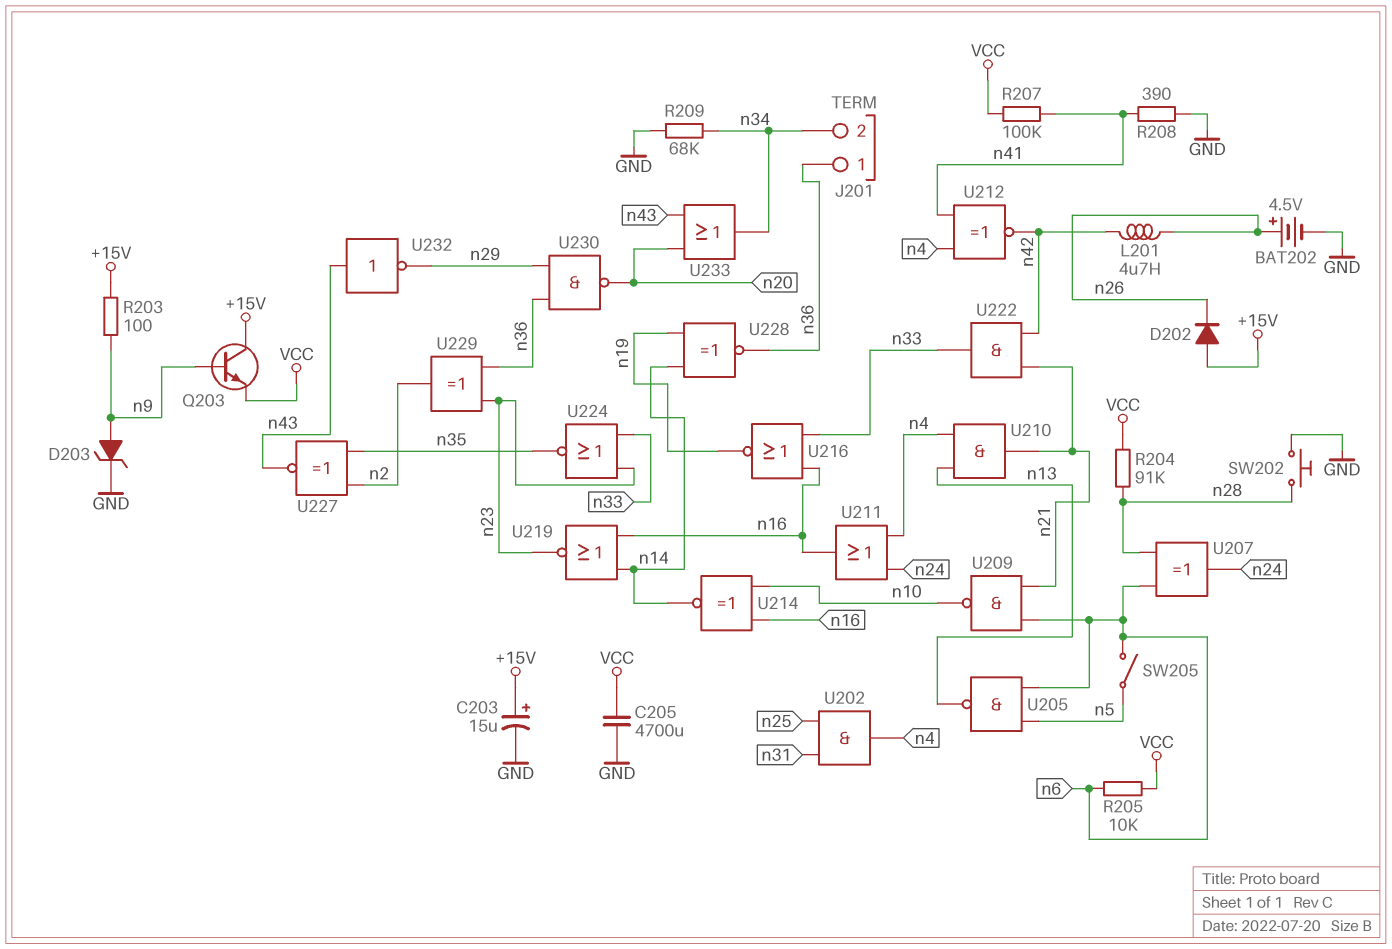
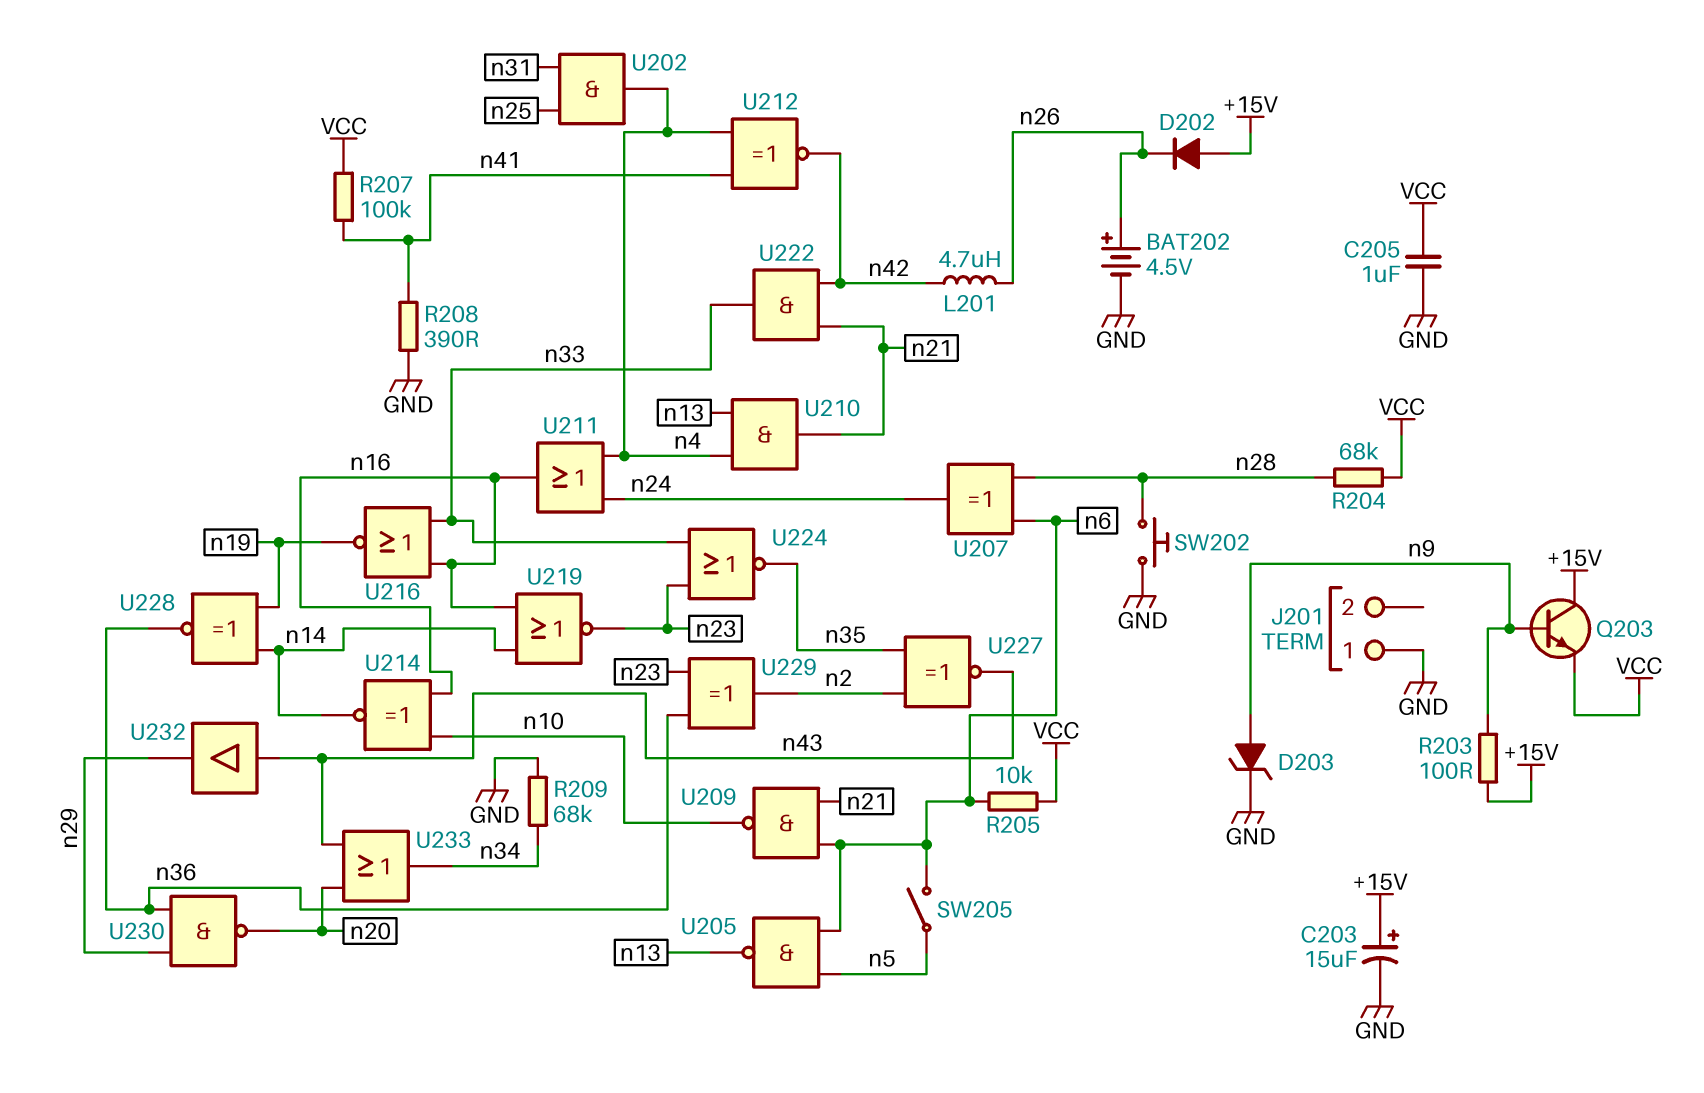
C205: 4700uF (GND, VCC) -> 1uF (GND, VCC)
J201 pin 1: n36 -> GND
J201 pin 2: n34 -> none
R204: 91k (VCC, n28) -> 68k (VCC, n28)
U232: NOT (in n43, out n29) -> buffer (in n43, out n29)

